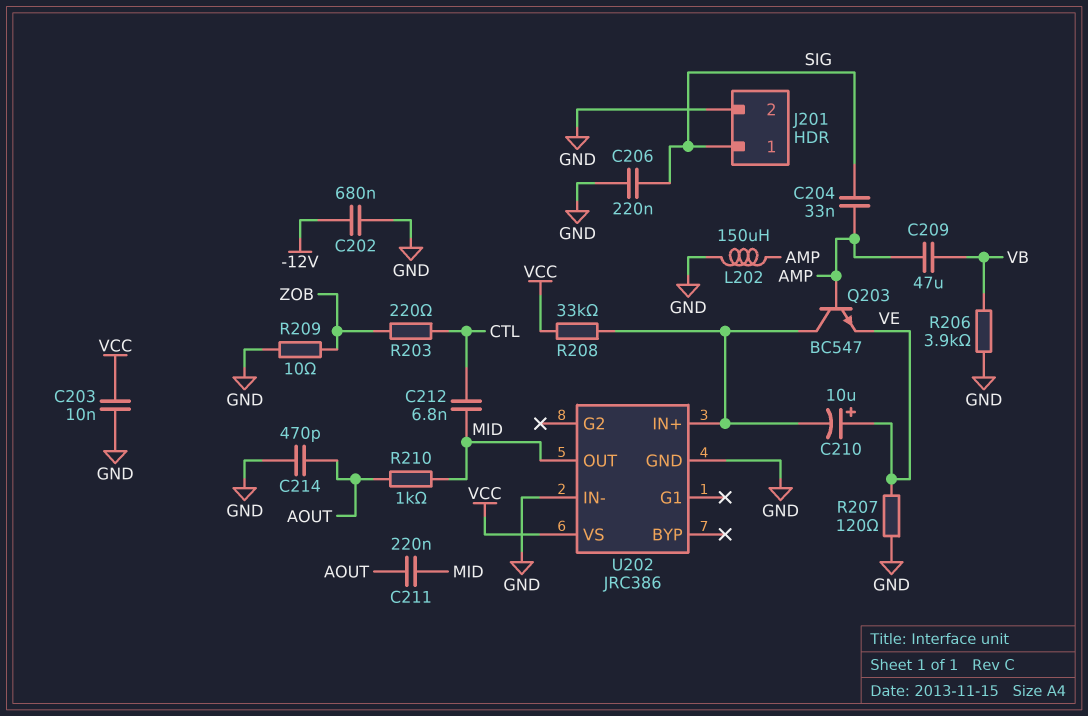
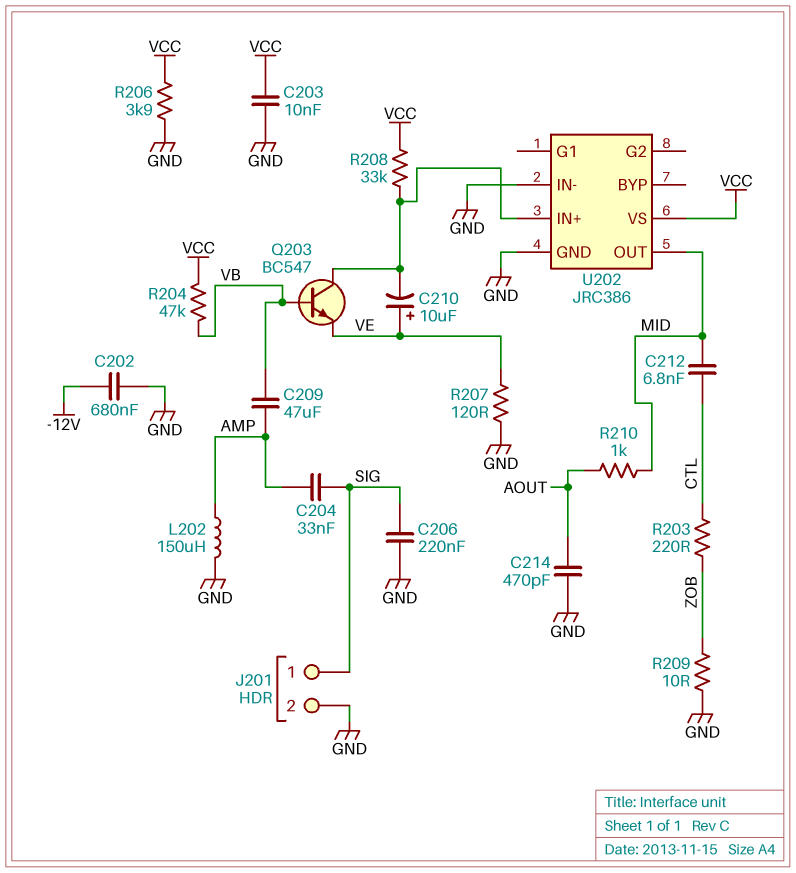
C211: 220nF (AOUT, MID) -> none
Q203: NPN BC547 (B AMP, C U202/IN+, E VE) -> NPN BC547 (B VB, C U202/IN+, E VE)
R204: none -> 47k (VB, VCC)
R206: 3.9k (GND, VB) -> 3.9k (GND, VCC)

